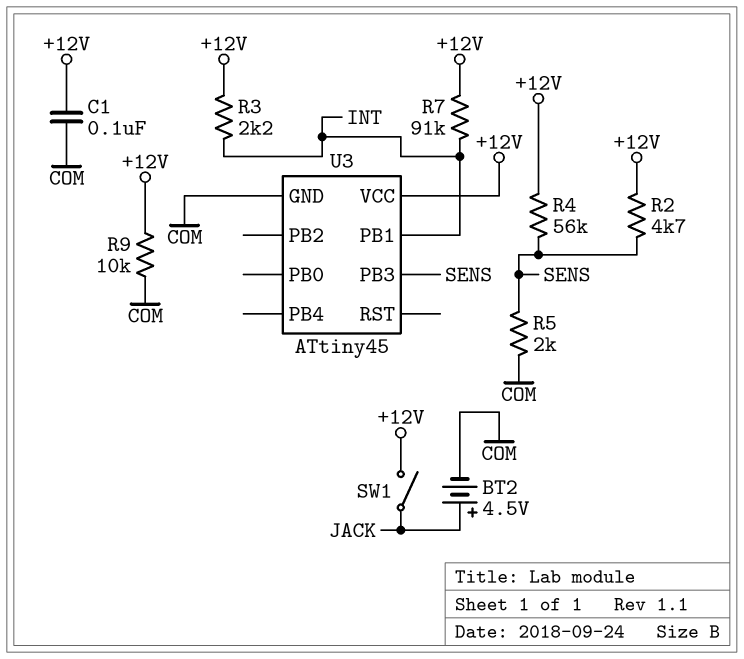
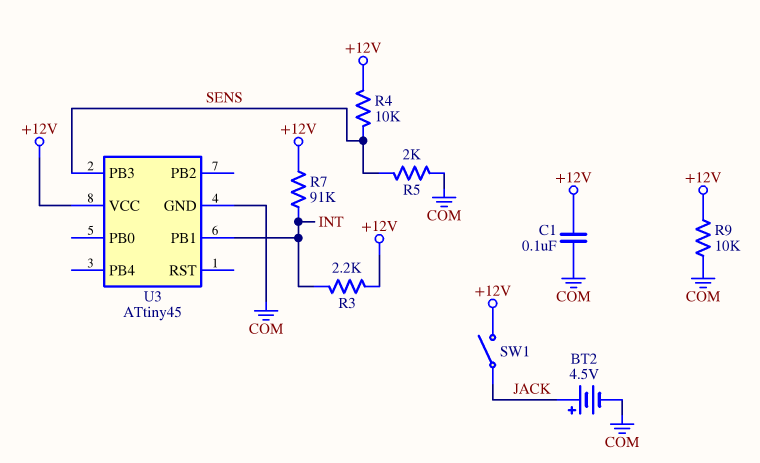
R2: 4.7k (+12V, SENS) -> none
R4: 56k (+12V, SENS) -> 10k (+12V, SENS)

